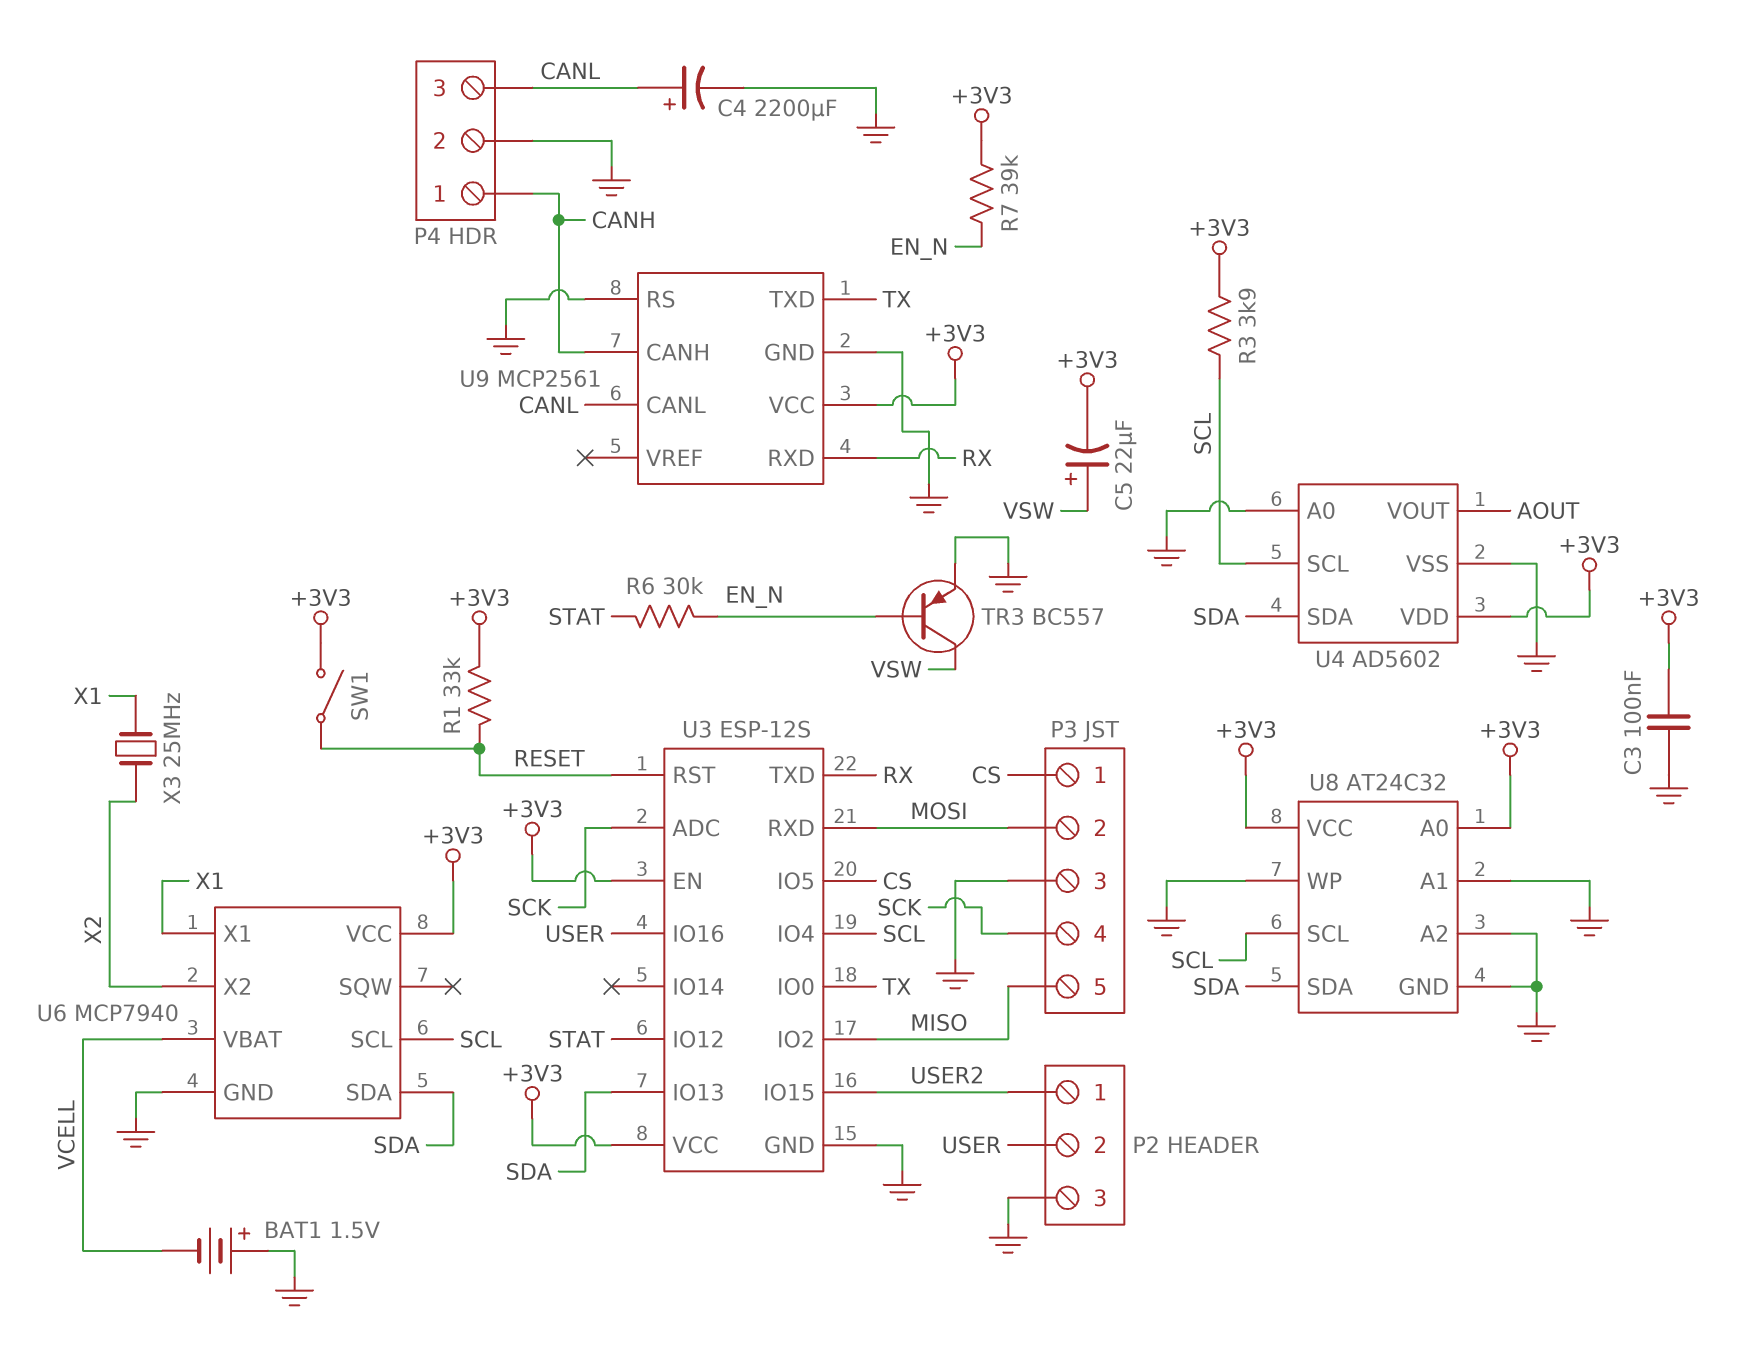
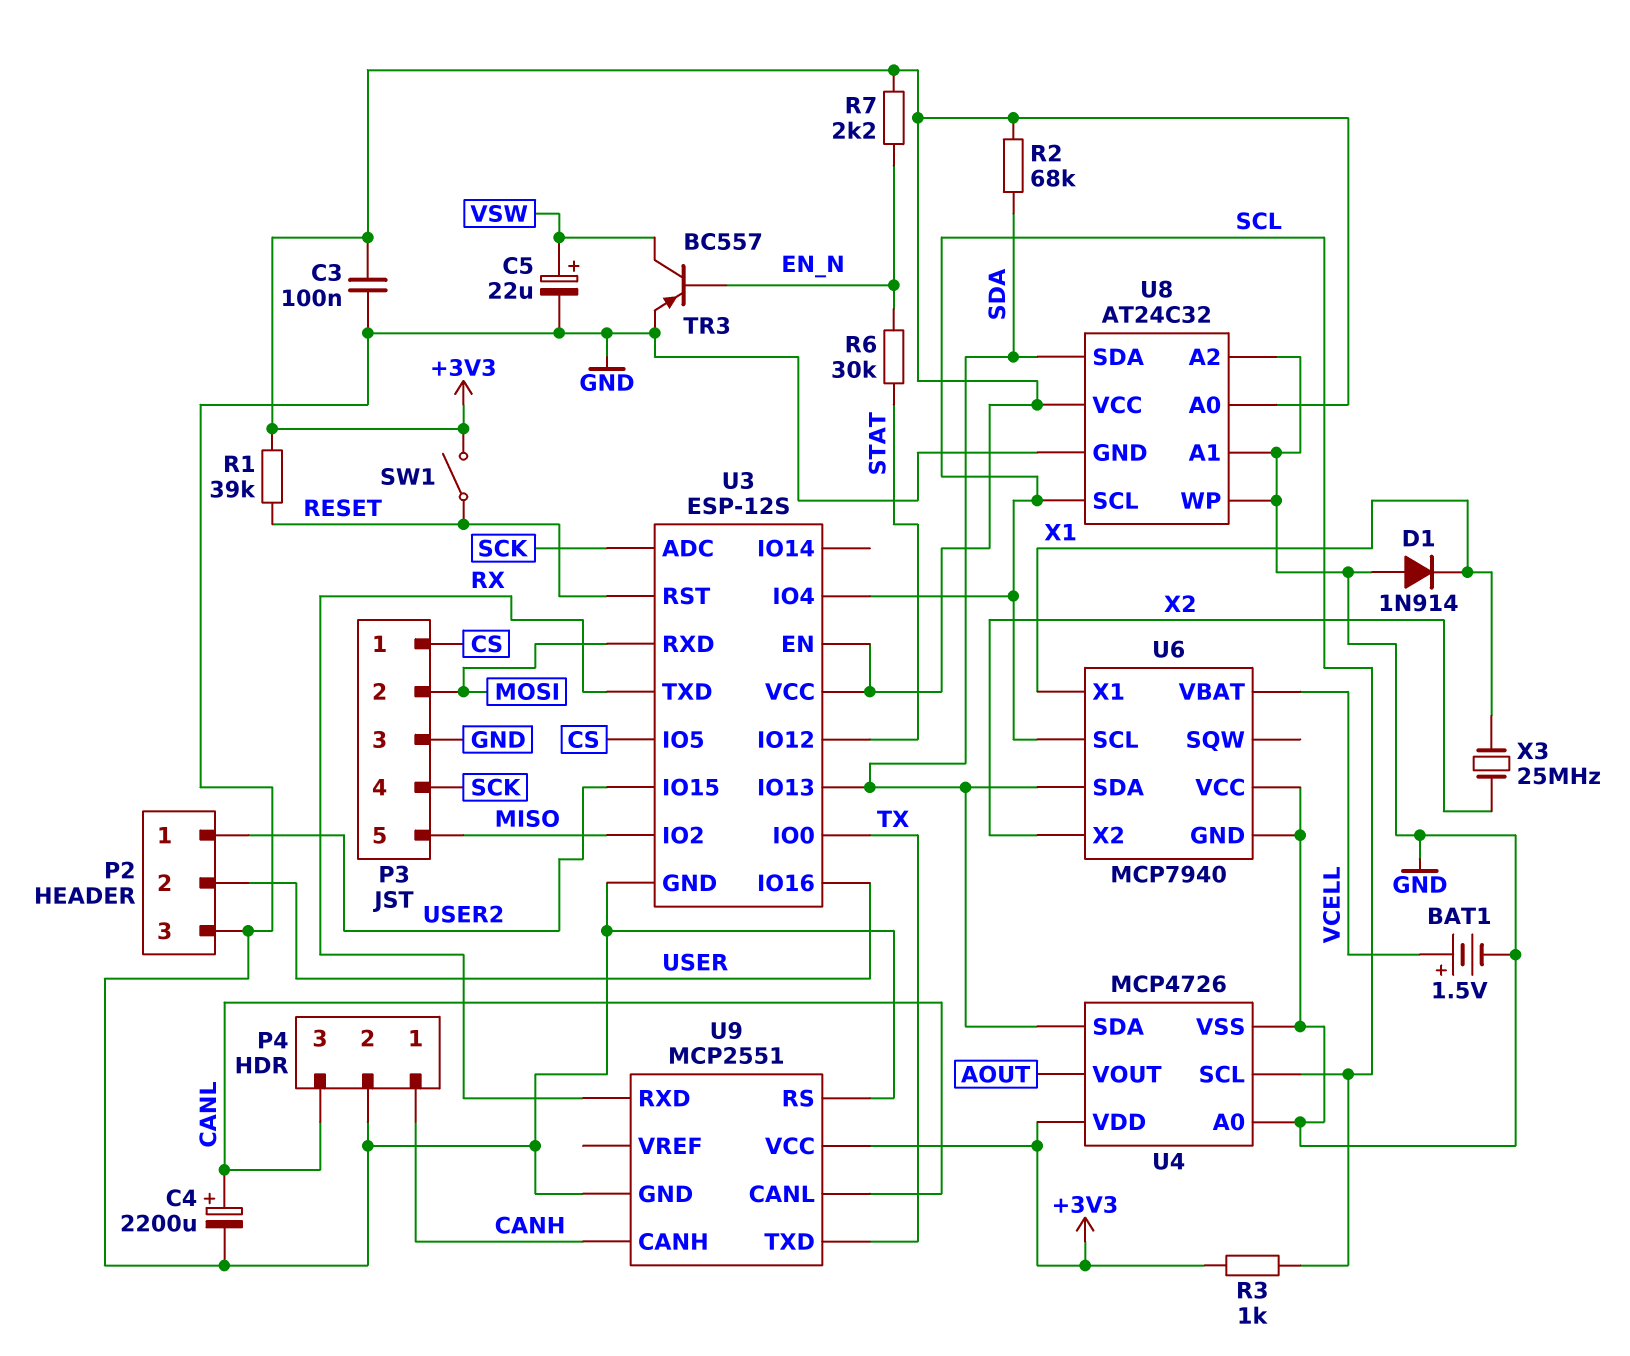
BAT1: 1.5V (plus GND, minus VCELL) -> 1.5V (plus VCELL, minus GND)
C5: 22uF (plus VSW, minus +3V3) -> 22uF (plus VSW, minus GND)
D1: none -> diode 1N914 (A GND, K X1)
R1: 33k (+3V3, RESET) -> 39k (+3V3, RESET)
R2: none -> 68k (+3V3, SDA)
R3: 3.9k (+3V3, SCL) -> 1k (+3V3, SCL)
R7: 39k (+3V3, EN_N) -> 2.2k (+3V3, EN_N)
U4: AD5602 -> MCP4726
U6 pin VCC: +3V3 -> GND
U9: MCP2561 -> MCP2551

